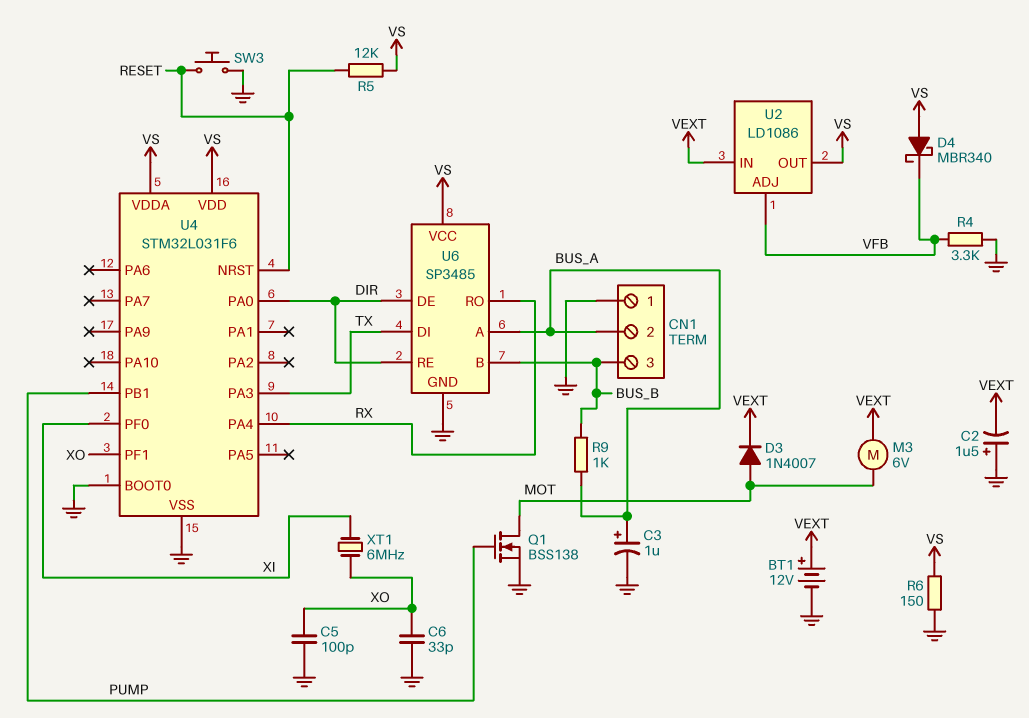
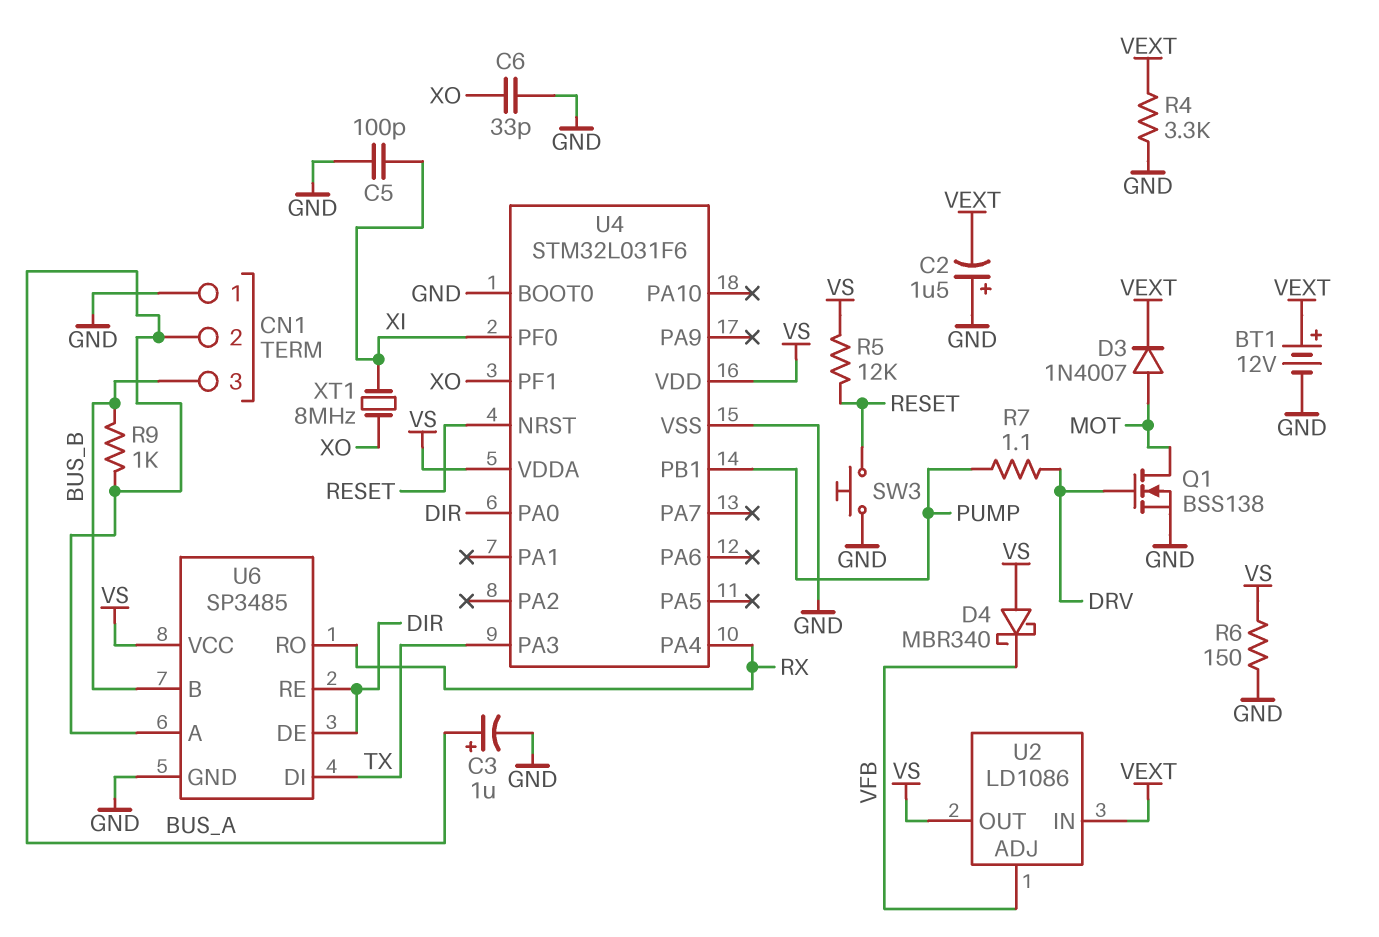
C5: 100pF (GND, XO) -> 100pF (GND, XI)
M3: motor 6V (MOT, VEXT) -> none
Q1: NMOS BSS138 (G PUMP, D MOT, S GND) -> NMOS BSS138 (G DRV, D MOT, S GND)
R4: 3.3k (GND, VFB) -> 3.3k (GND, VEXT)
R7: none -> 1.1 (DRV, PUMP)
XT1: 6MHz (XI, XO) -> 8MHz (XI, XO)

